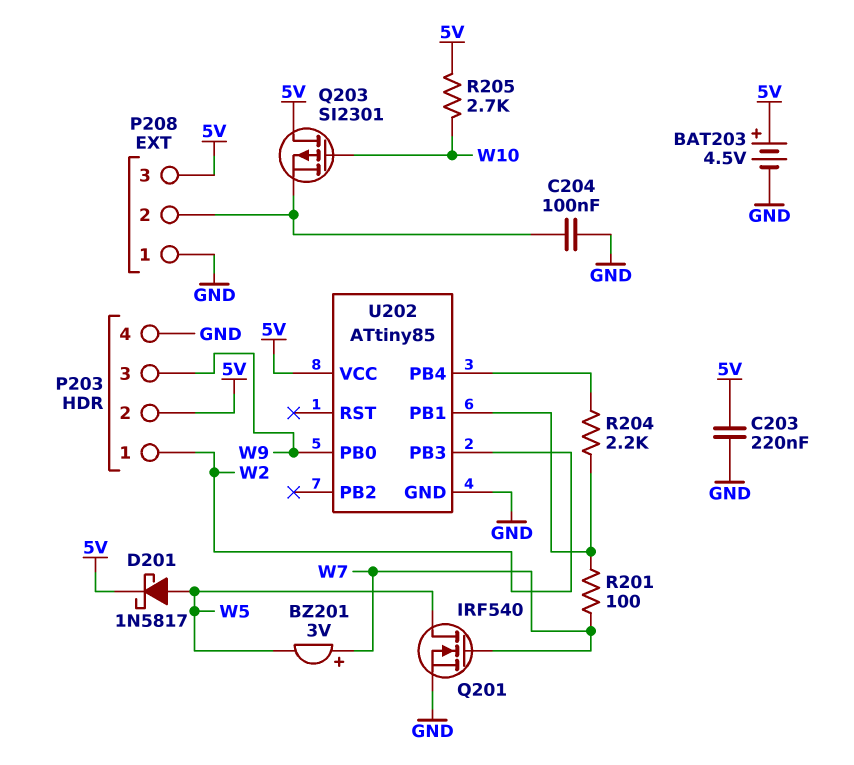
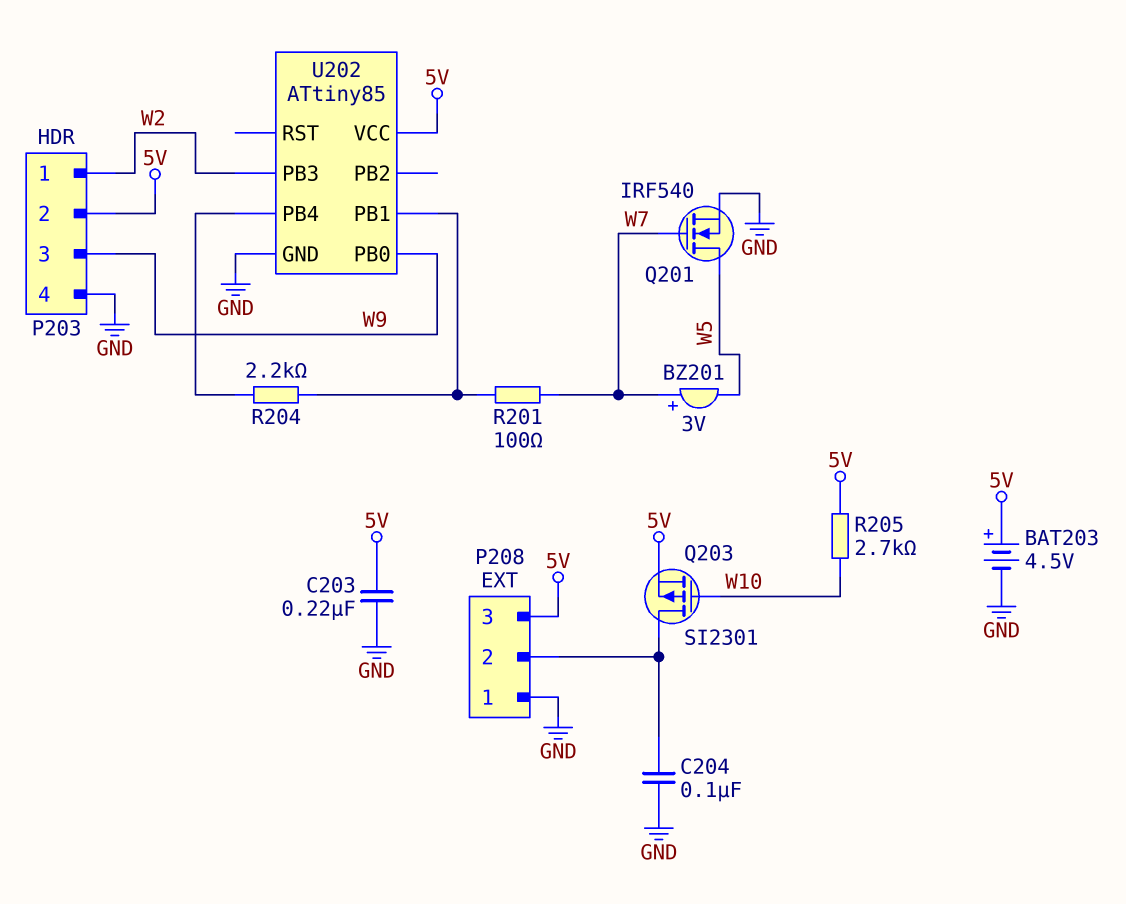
D201: schottky 1N5817 (A W5, K 5V) -> none
Q203: PMOS SI2301 (G W10, D 5V, S P208/2) -> PMOS SI2301 (G W10, D P208/2, S 5V)

